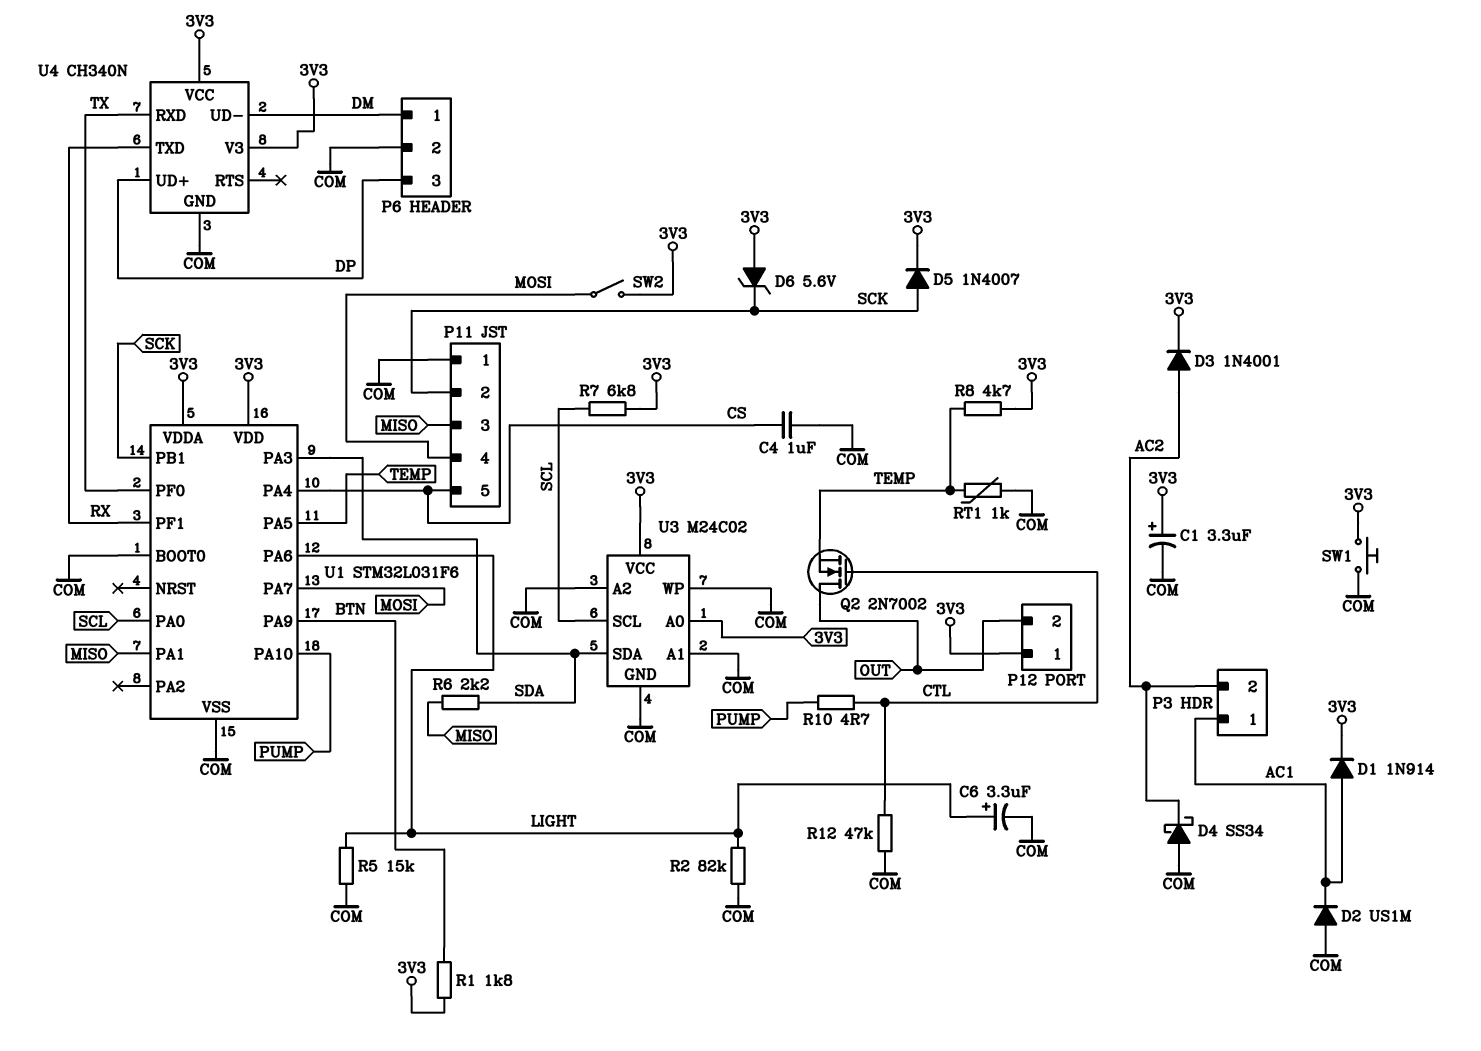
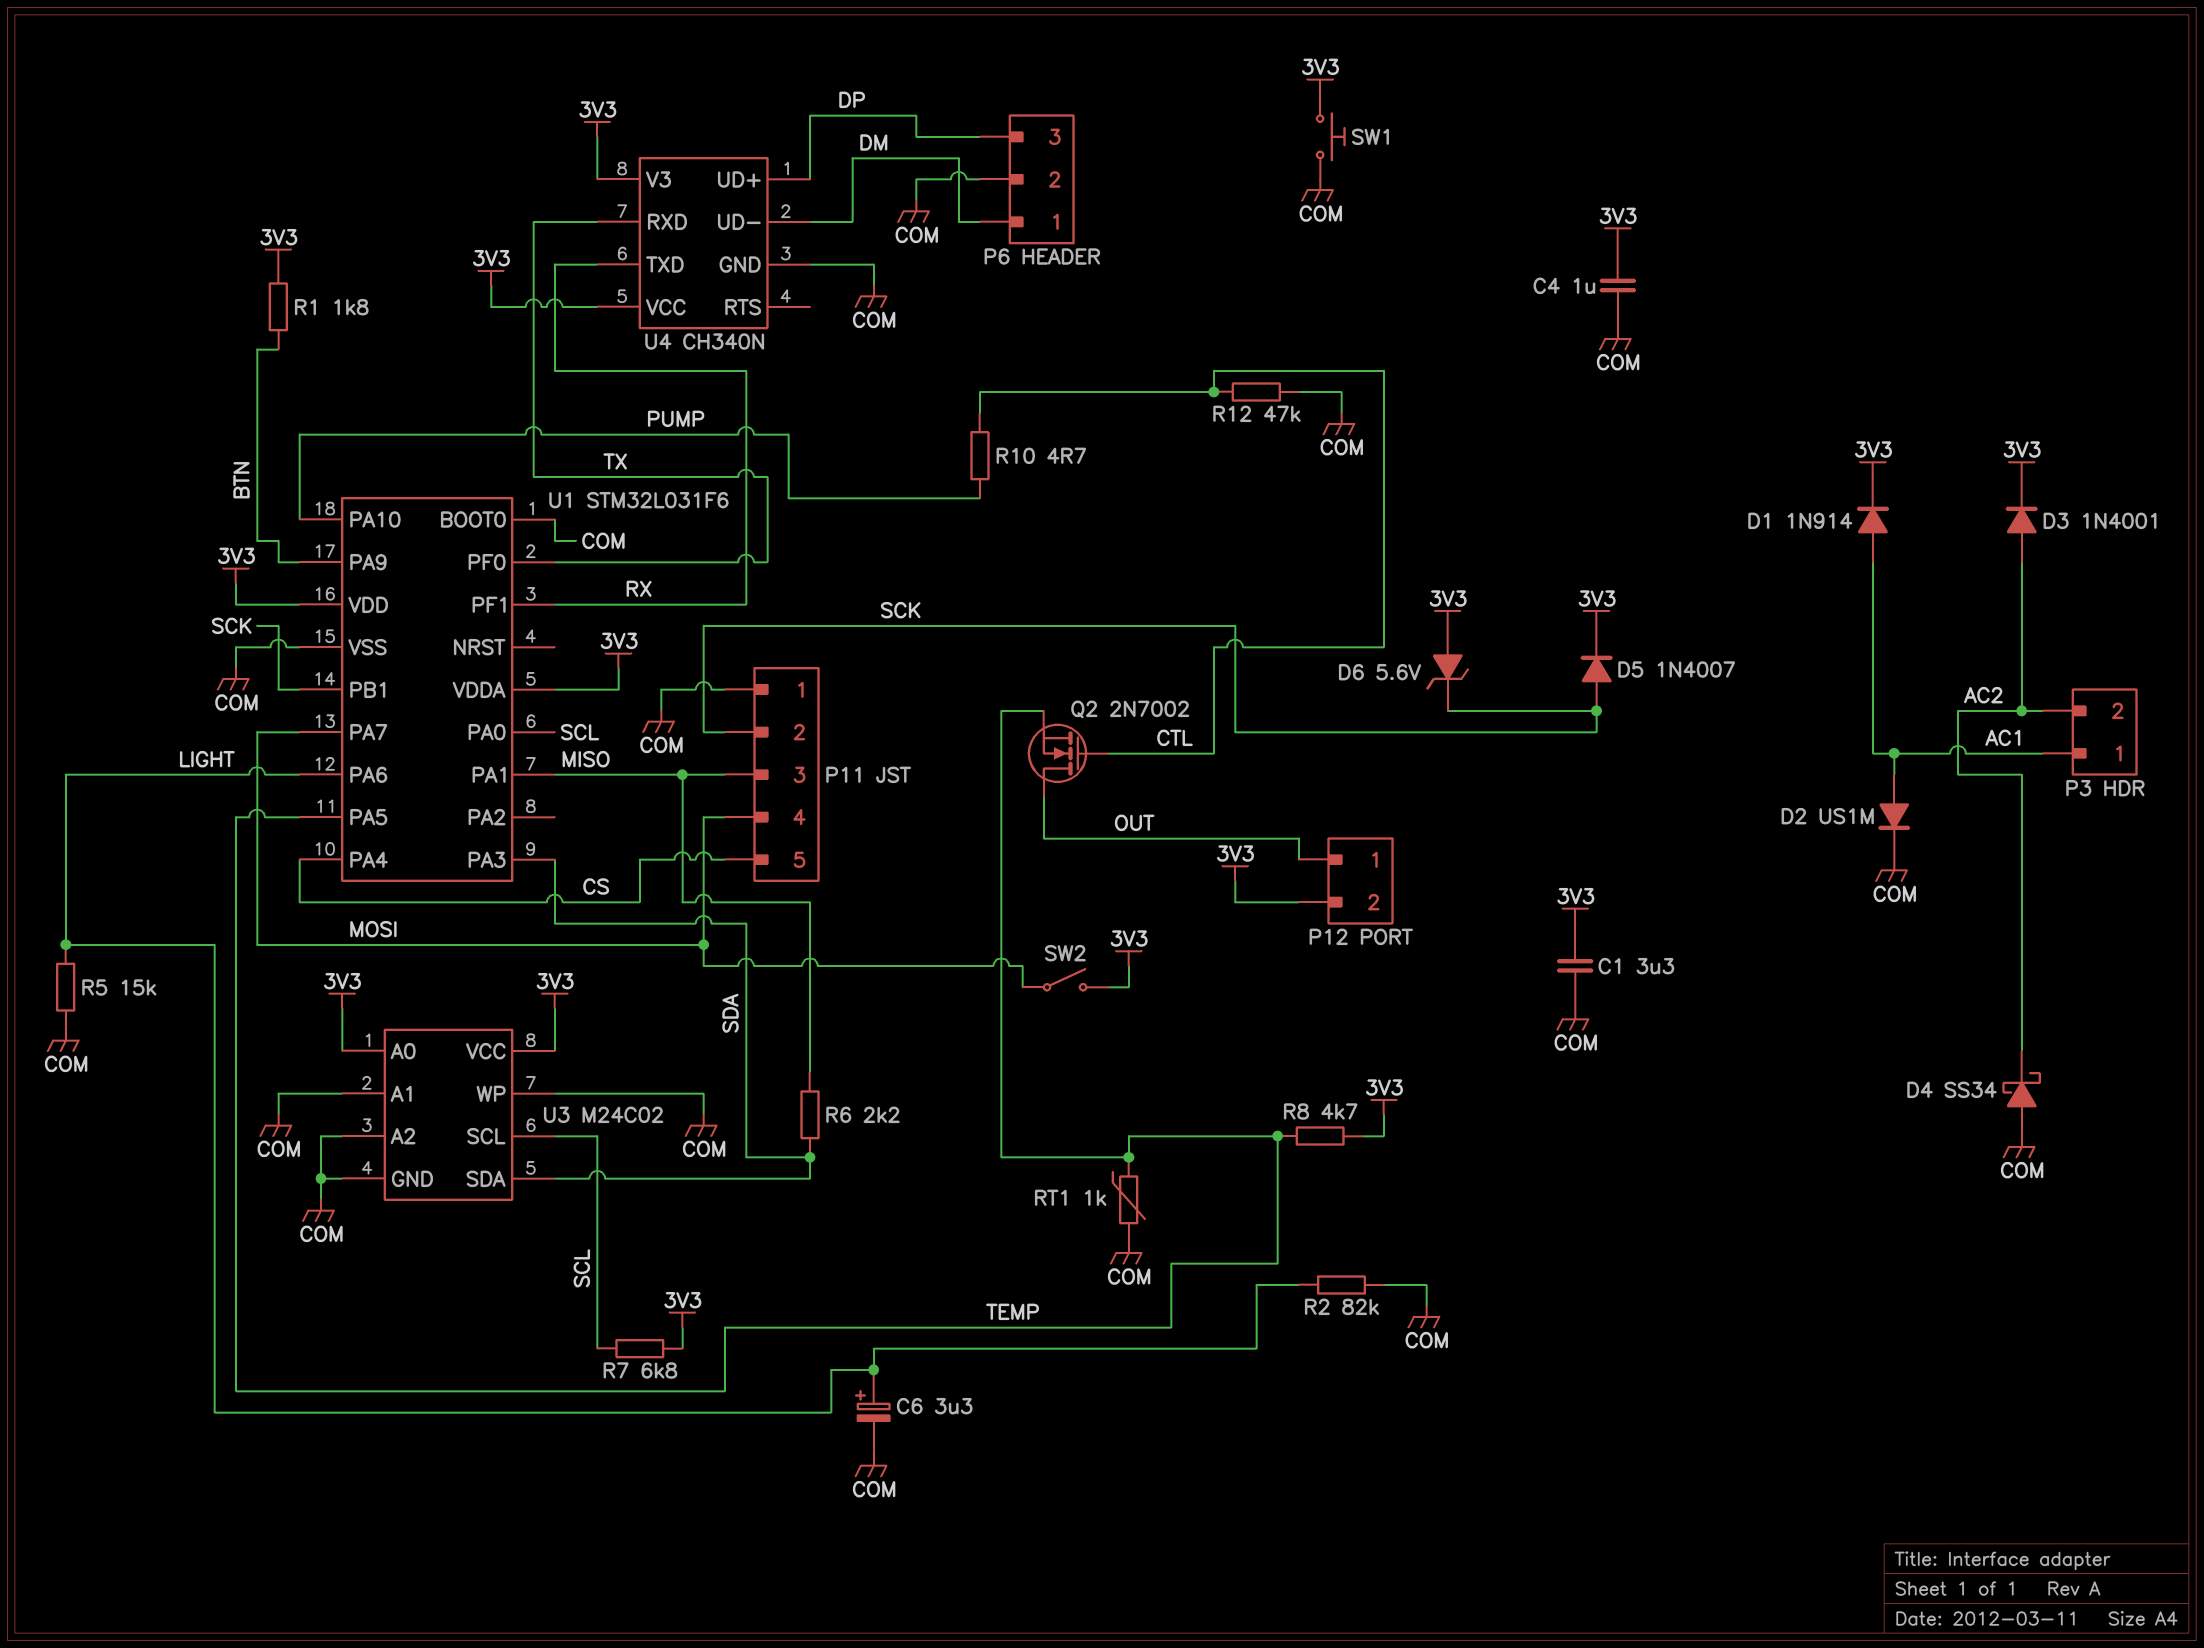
C1: 3.3uF (plus 3V3, minus COM) -> 3.3uF (3V3, COM)
C4: 1uF (COM, CS) -> 1uF (3V3, COM)
D2: diode US1M (A COM, K AC1) -> diode US1M (A AC1, K COM)
P12 pin 1: 3V3 -> OUT
P12 pin 2: OUT -> 3V3

